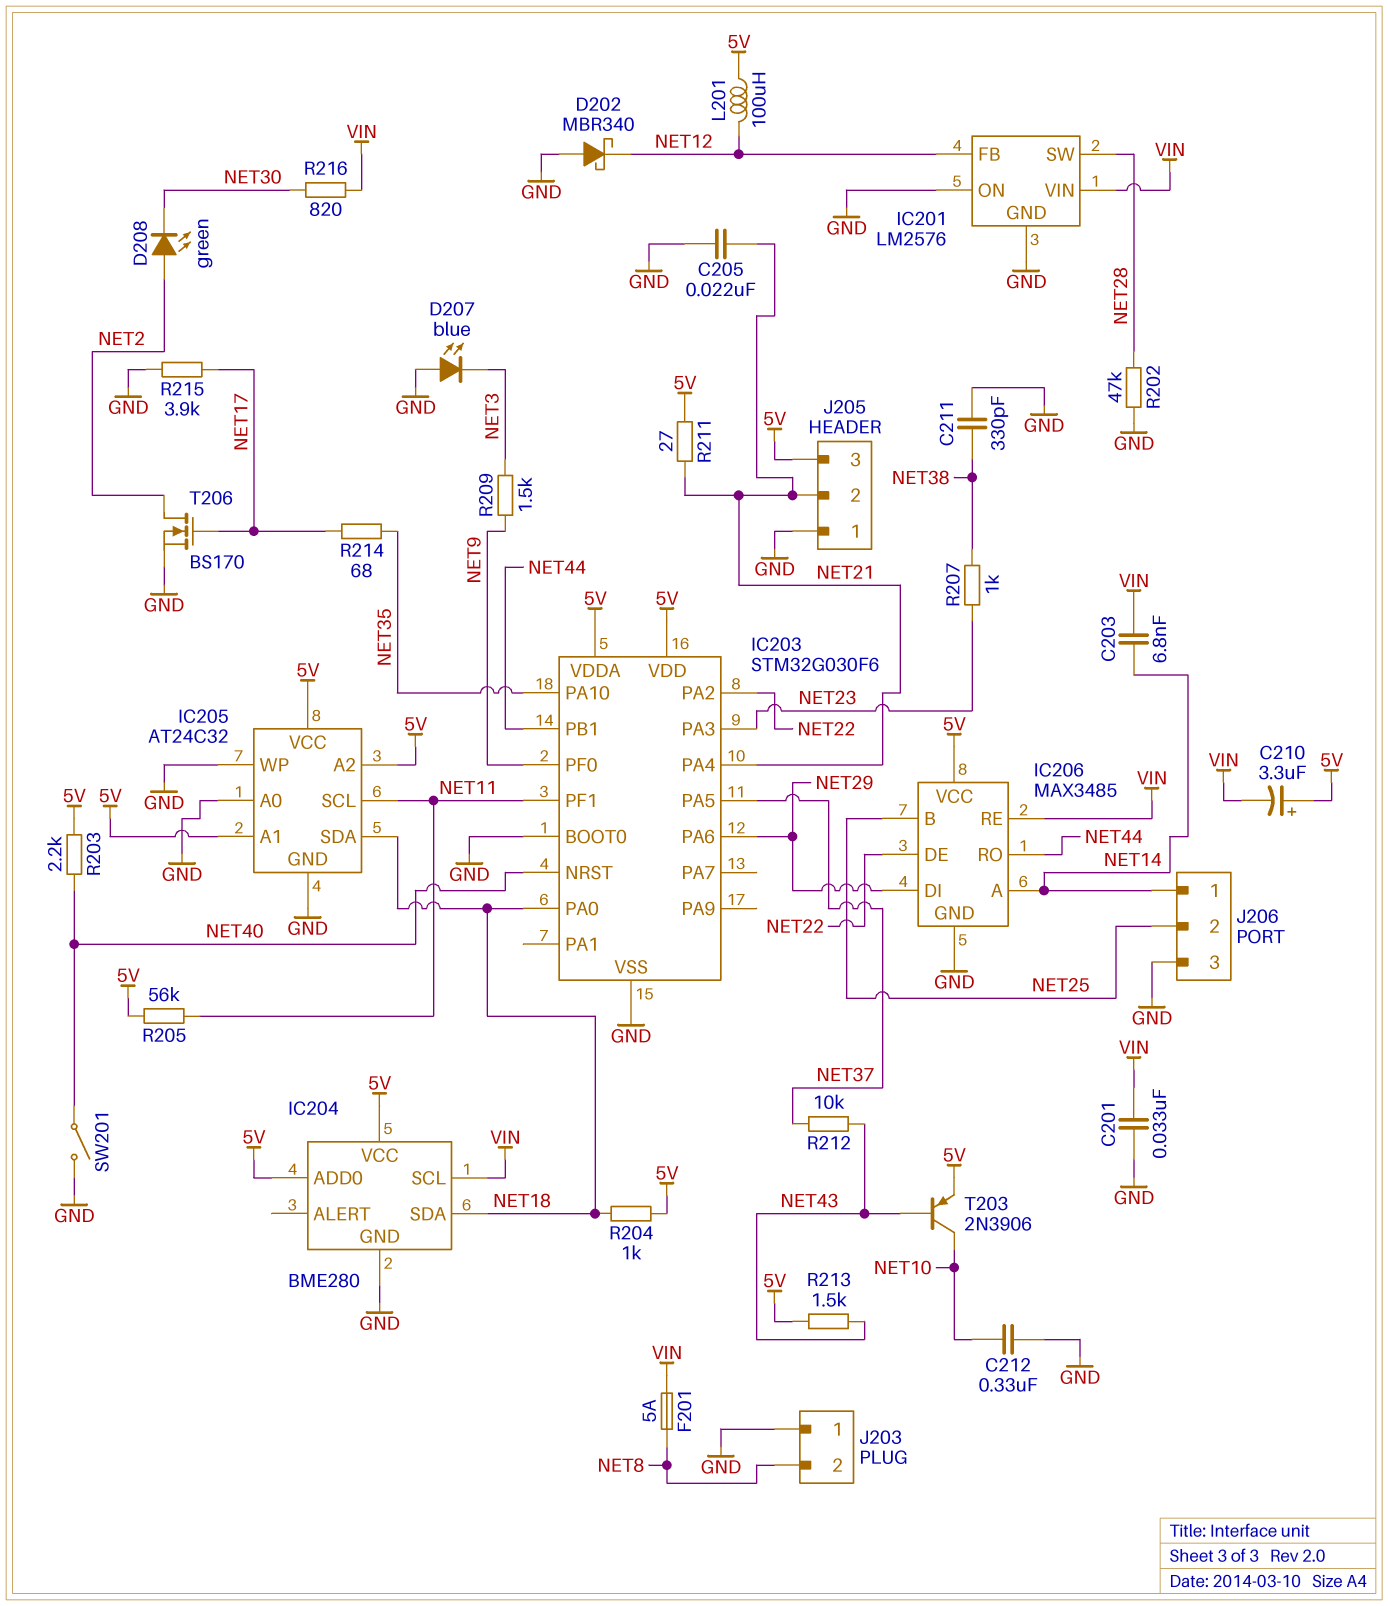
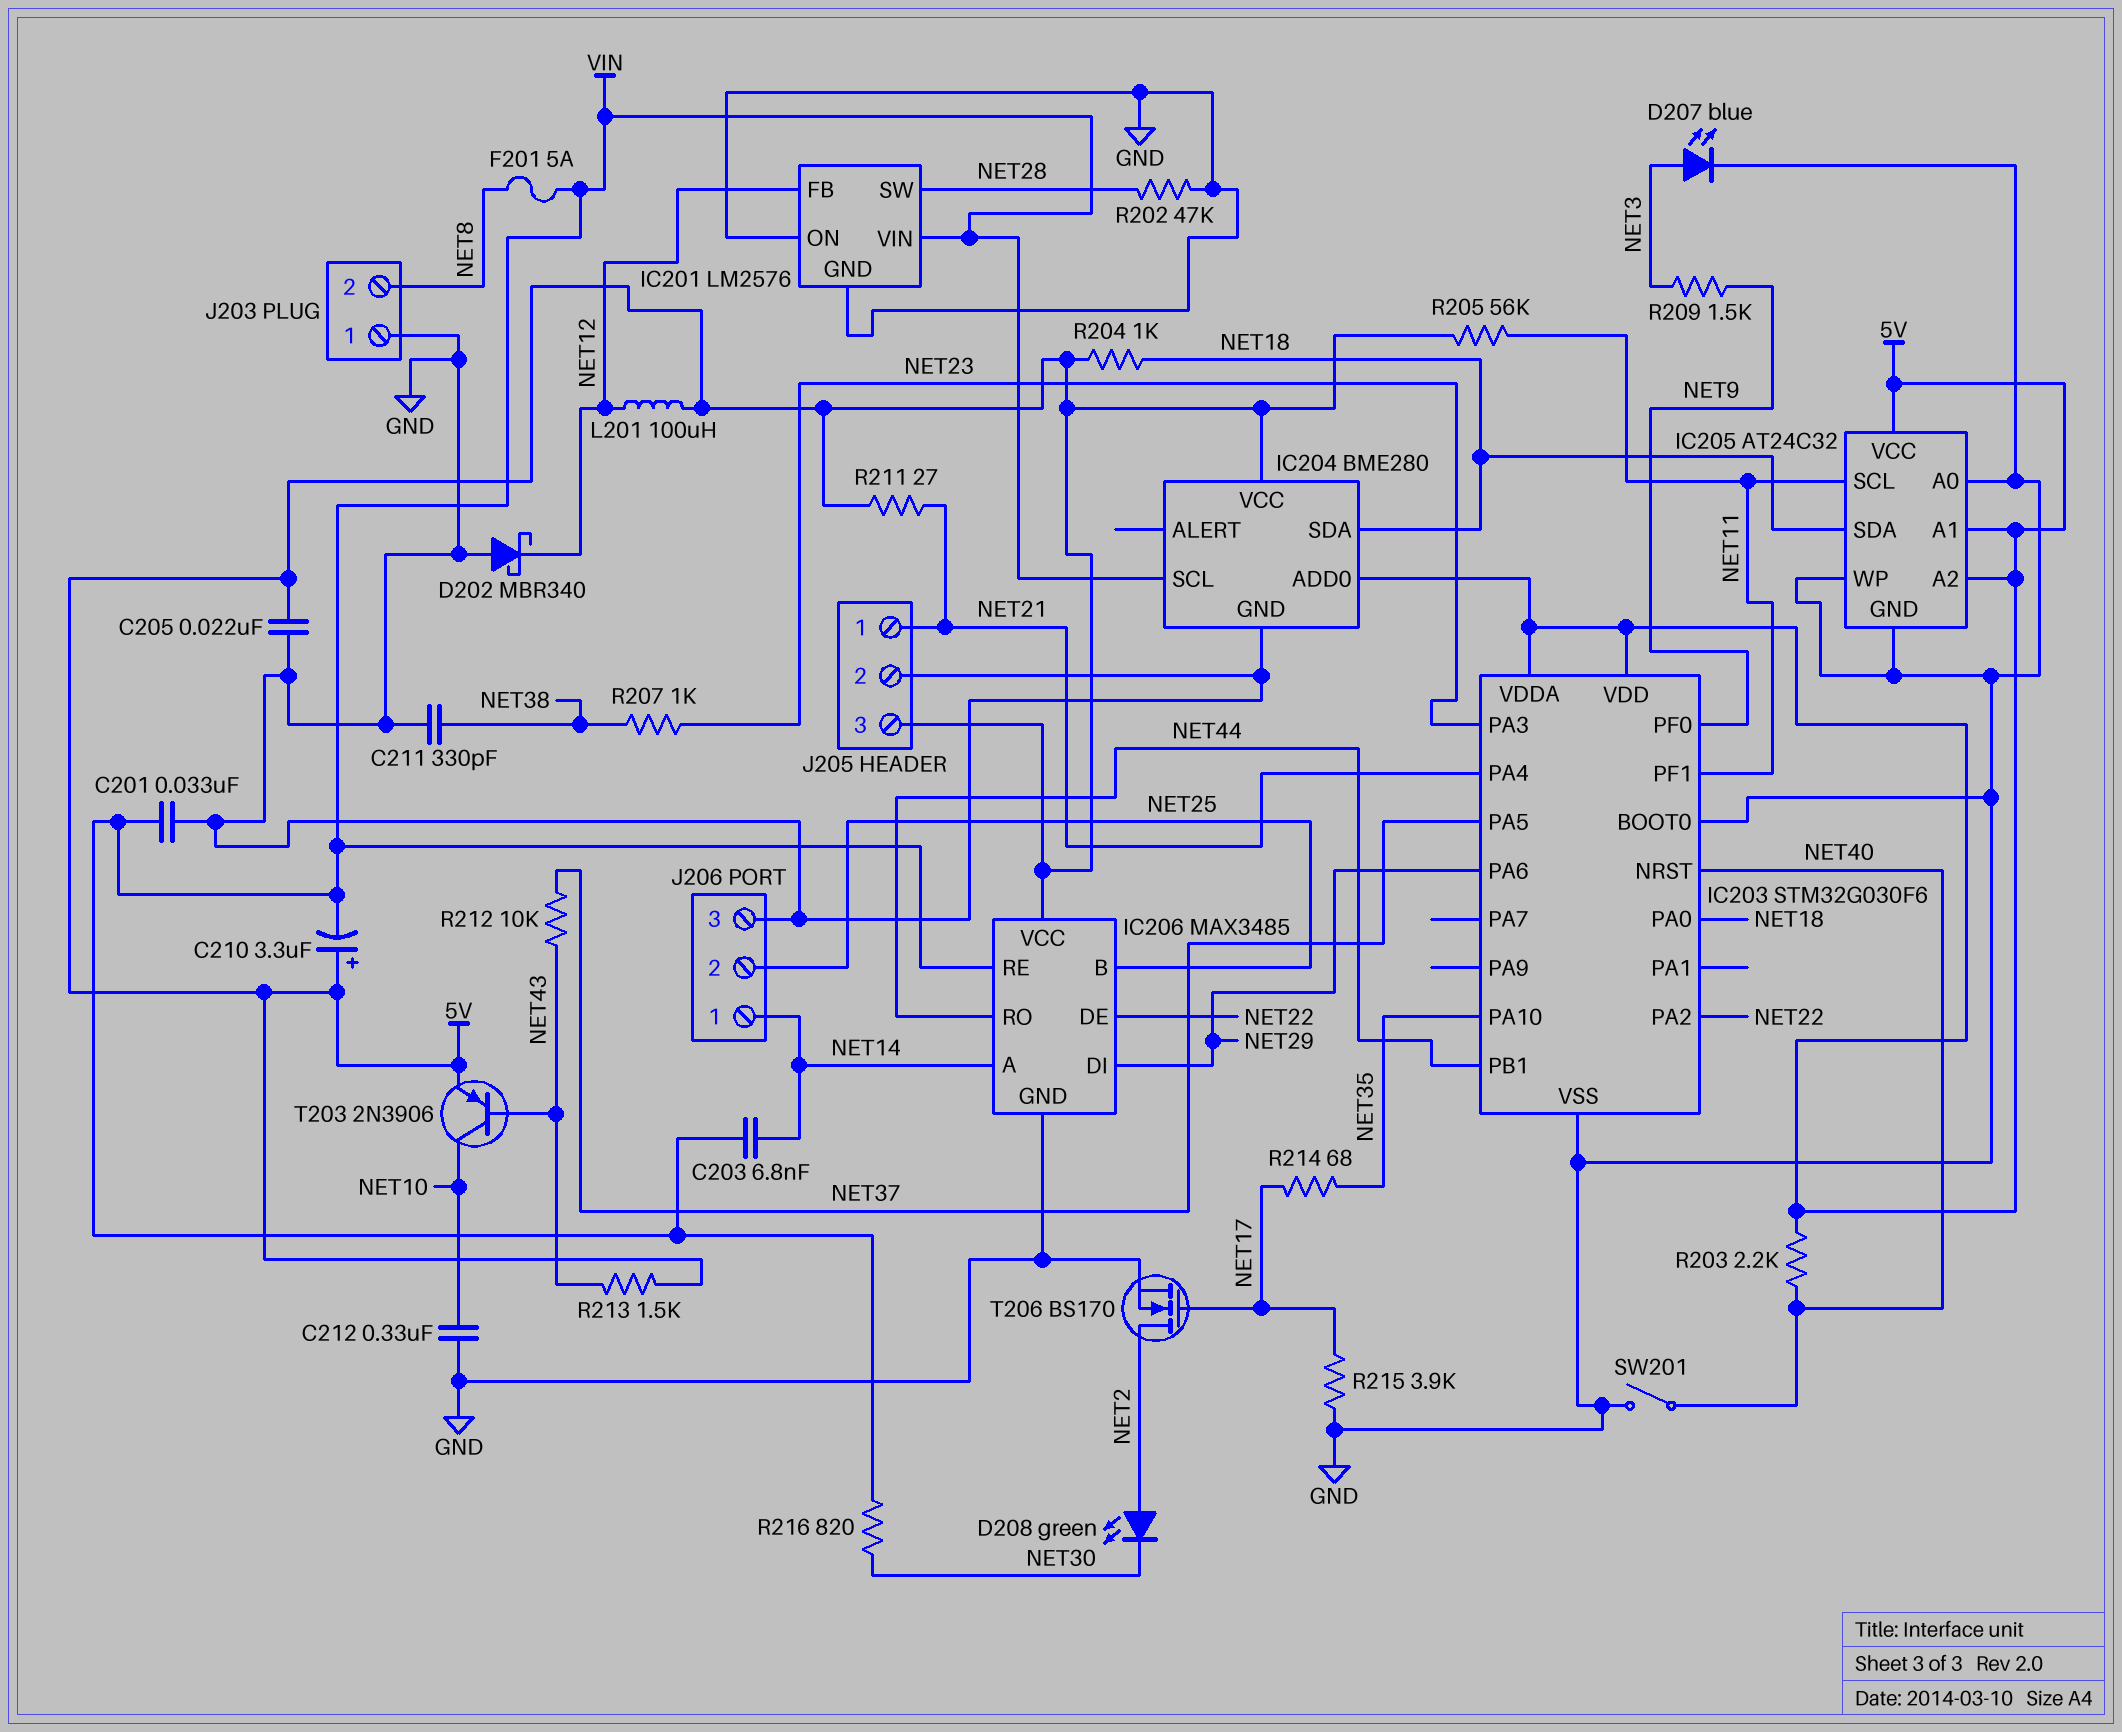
C205: 22nF (GND, NET21) -> 22nF (5V, GND)
D207: LED blue (A GND, K NET3) -> LED blue (A NET3, K GND)
J205 pin 1: GND -> NET21
J205 pin 2: NET21 -> GND

